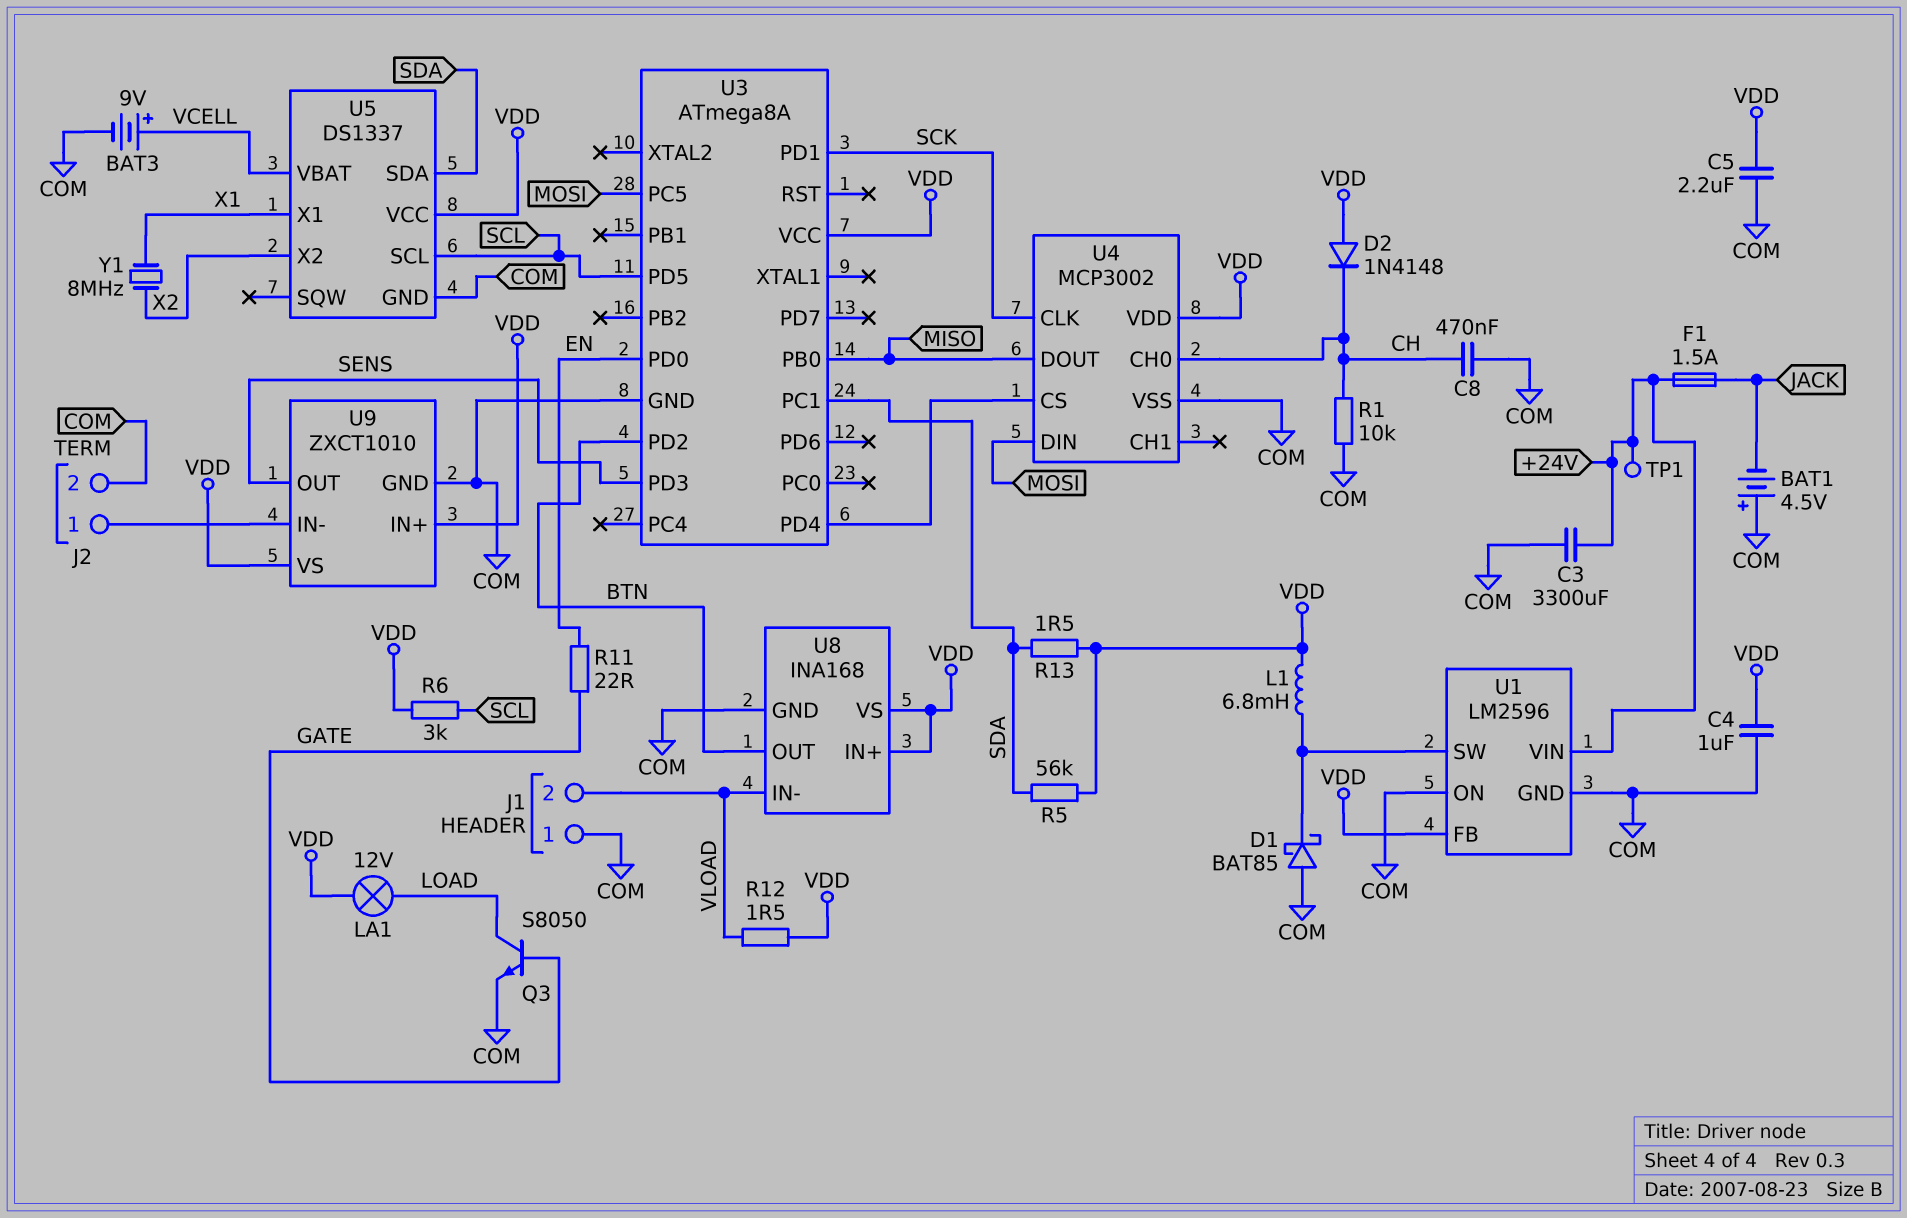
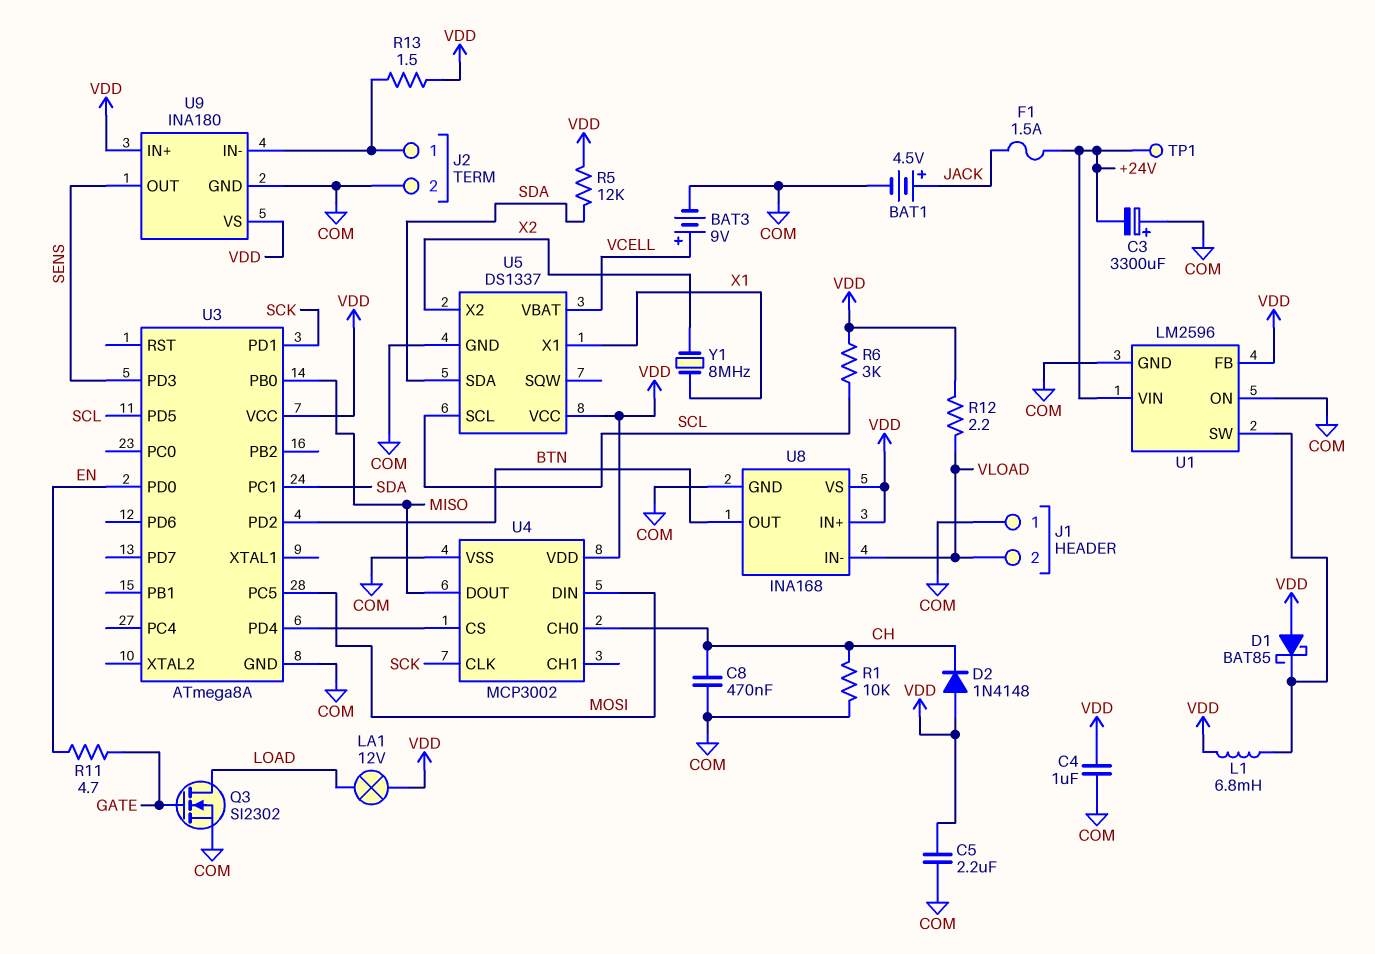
BAT1: 4.5V (plus COM, minus JACK) -> 4.5V (plus JACK, minus COM)
C3: 3300uF (+24V, COM) -> 3300uF (plus COM, minus +24V)
D1: schottky BAT85 (A COM, K U1/SW) -> schottky BAT85 (A VDD, K U1/SW)
Q3: NPN S8050 (B GATE, C LOAD, E COM) -> NMOS SI2302 (G GATE, D LOAD, S COM)
R5: 56k (SDA, VDD) -> 12k (SDA, VDD)
R11: 22 (EN, GATE) -> 4.7 (EN, GATE)
R12: 1.5 (VDD, VLOAD) -> 2.2 (VDD, VLOAD)
R13: 1.5 (SDA, VDD) -> 1.5 (J2/1, VDD)
U9: ZXCT1010 -> INA180

